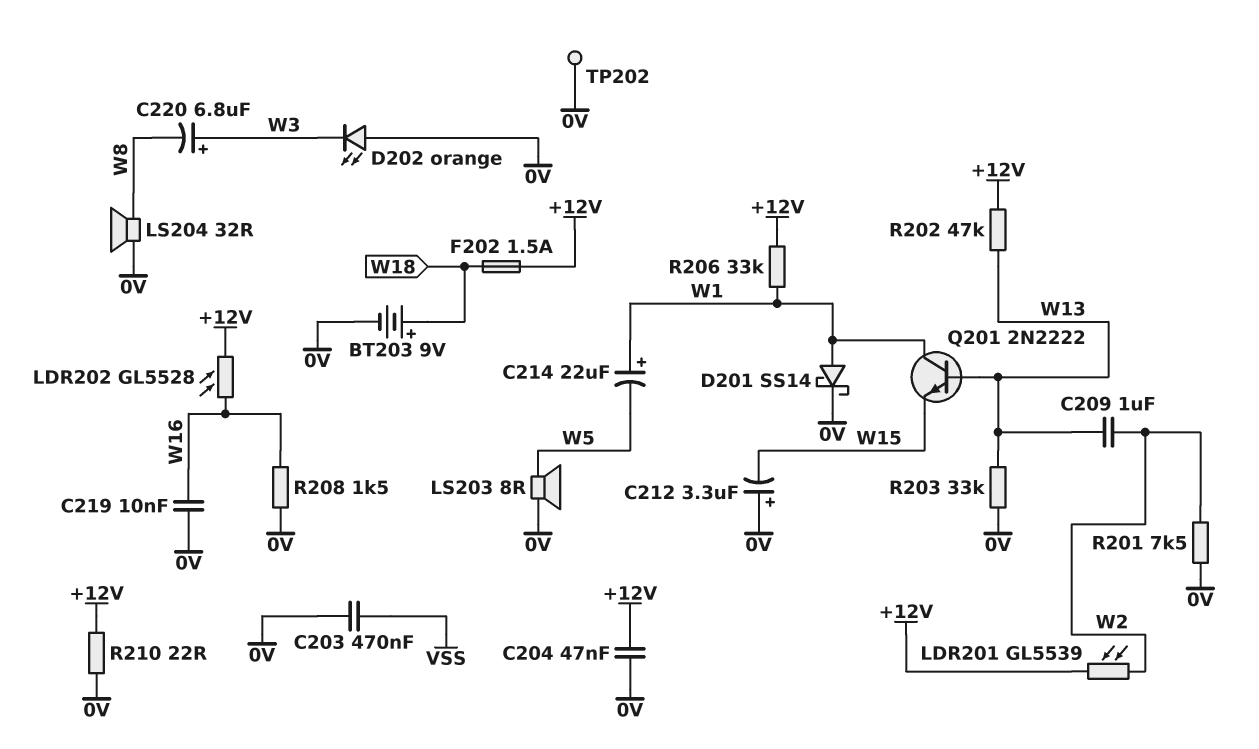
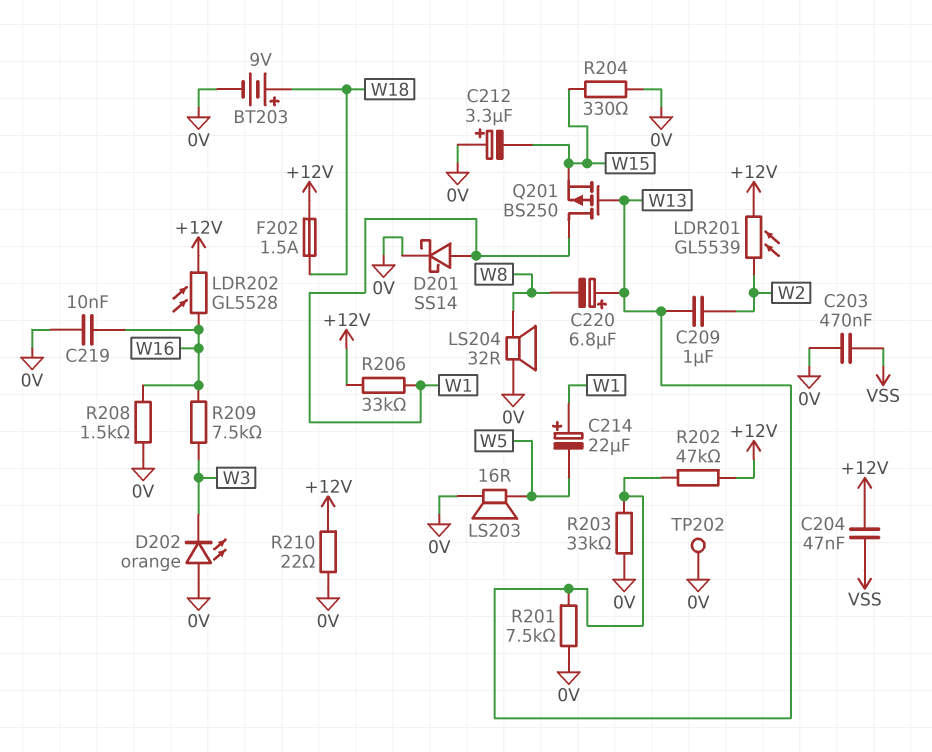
C204: 47nF (+12V, 0V) -> 47nF (+12V, VSS)
C220: 6.8uF (plus W3, minus W8) -> 6.8uF (plus W13, minus W8)
LS203: speaker 8R (0V, W5) -> speaker 16R (0V, W5)
Q201: NPN 2N2222 (B W13, C W1, E W15) -> PMOS BS250 (G W13, D W1, S W15)
R201: 7.5k (0V, W2) -> 7.5k (0V, W13)
R204: none -> 330 (0V, W15)
R209: none -> 7.5k (W3, W16)

